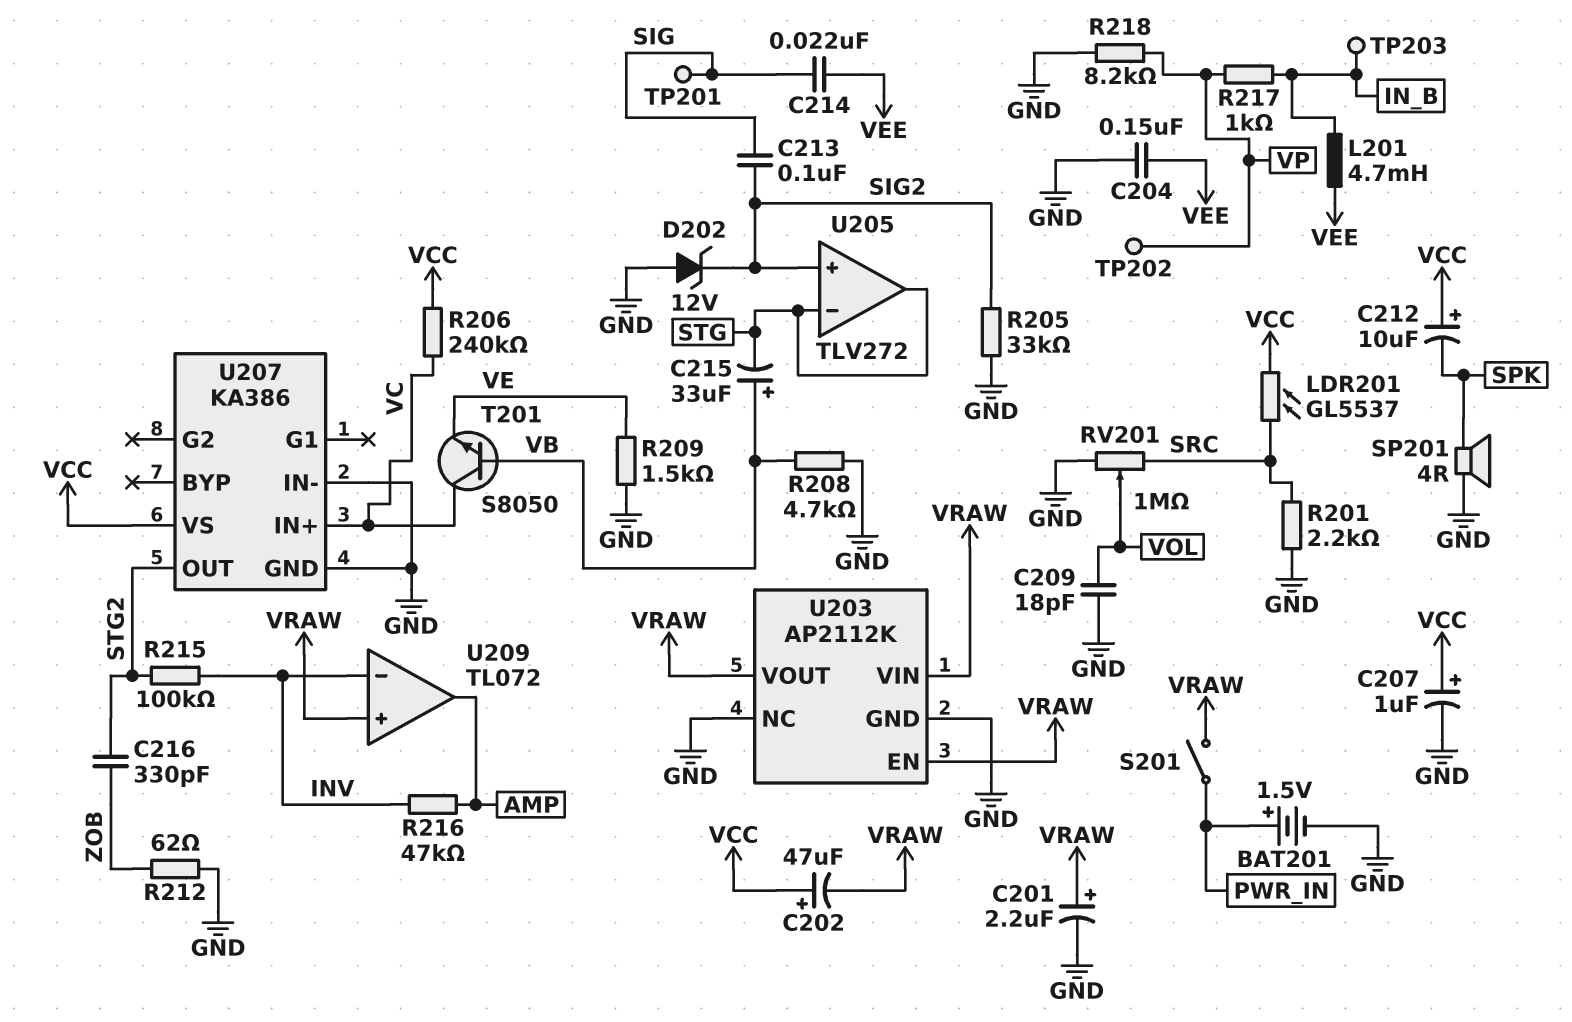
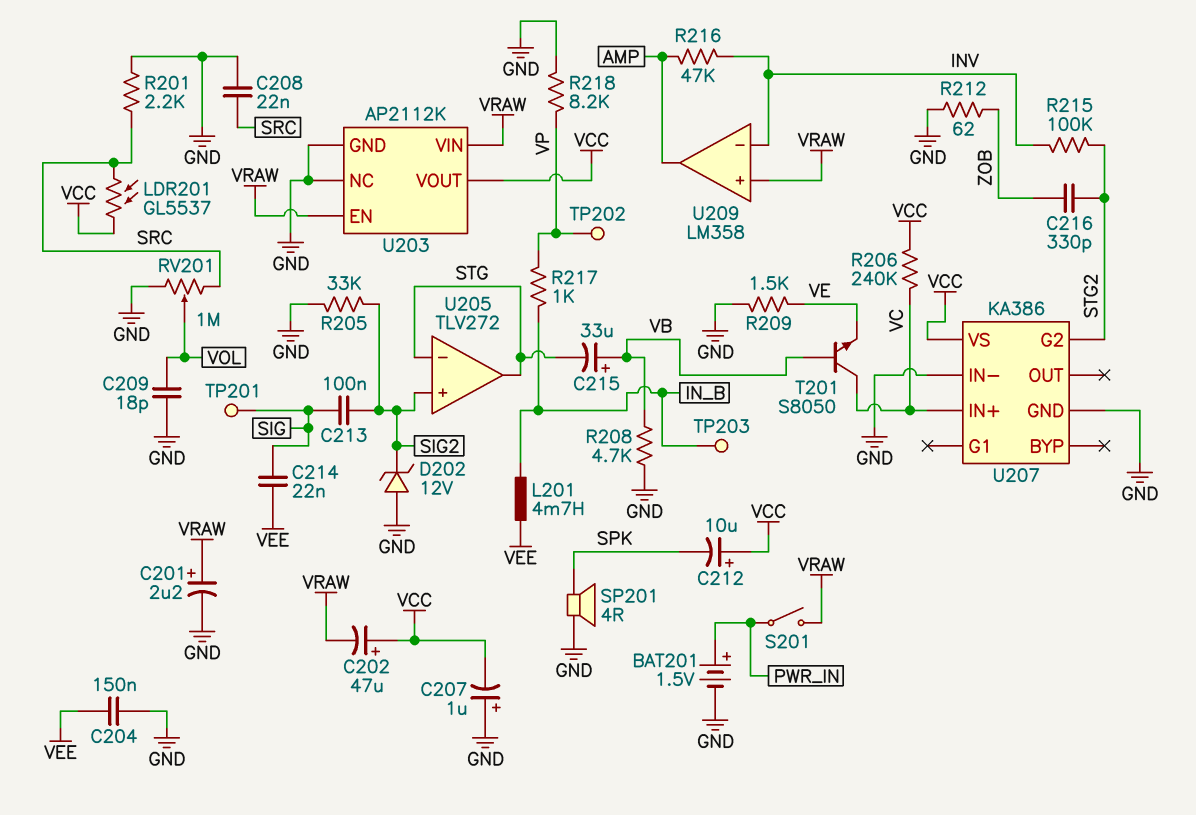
C207: 1uF (plus VCC, minus GND) -> 1uF (plus GND, minus VCC)
C208: none -> 22nF (GND, SRC)
U203 pin VOUT: VRAW -> VCC
U207 pin G2: none -> STG2
U207 pin OUT: STG2 -> none
U209: TL072 -> LM358

